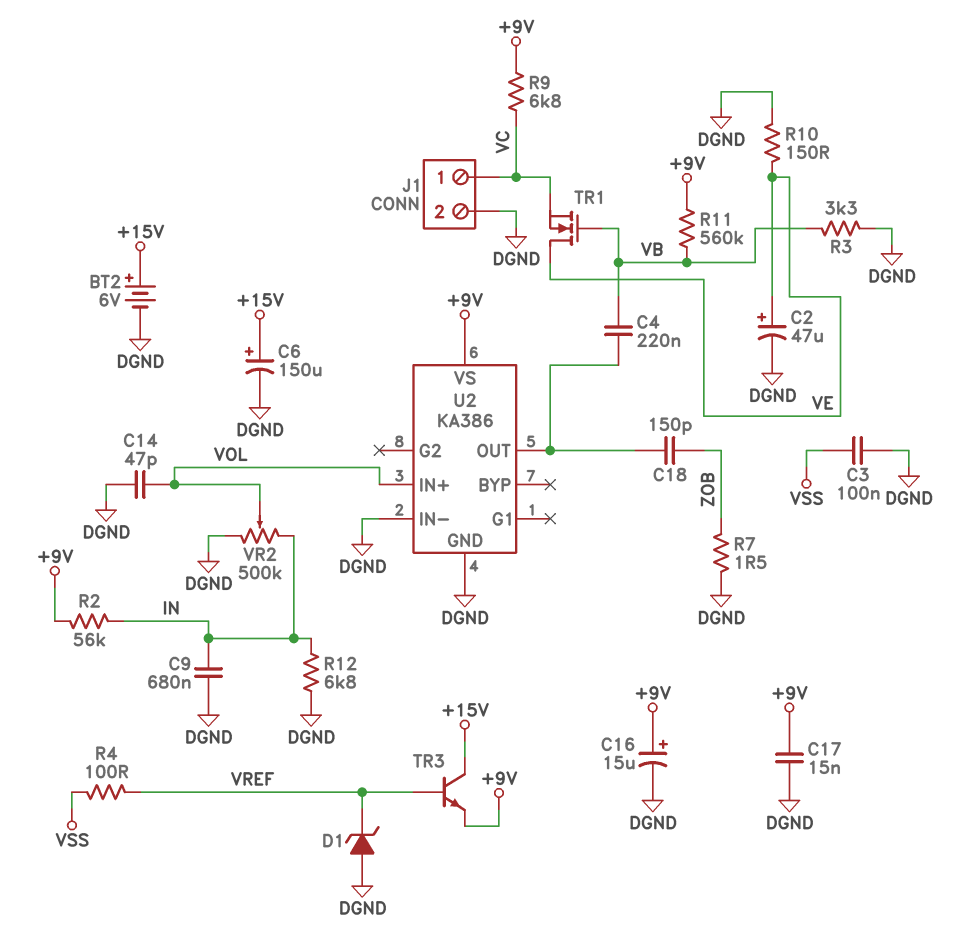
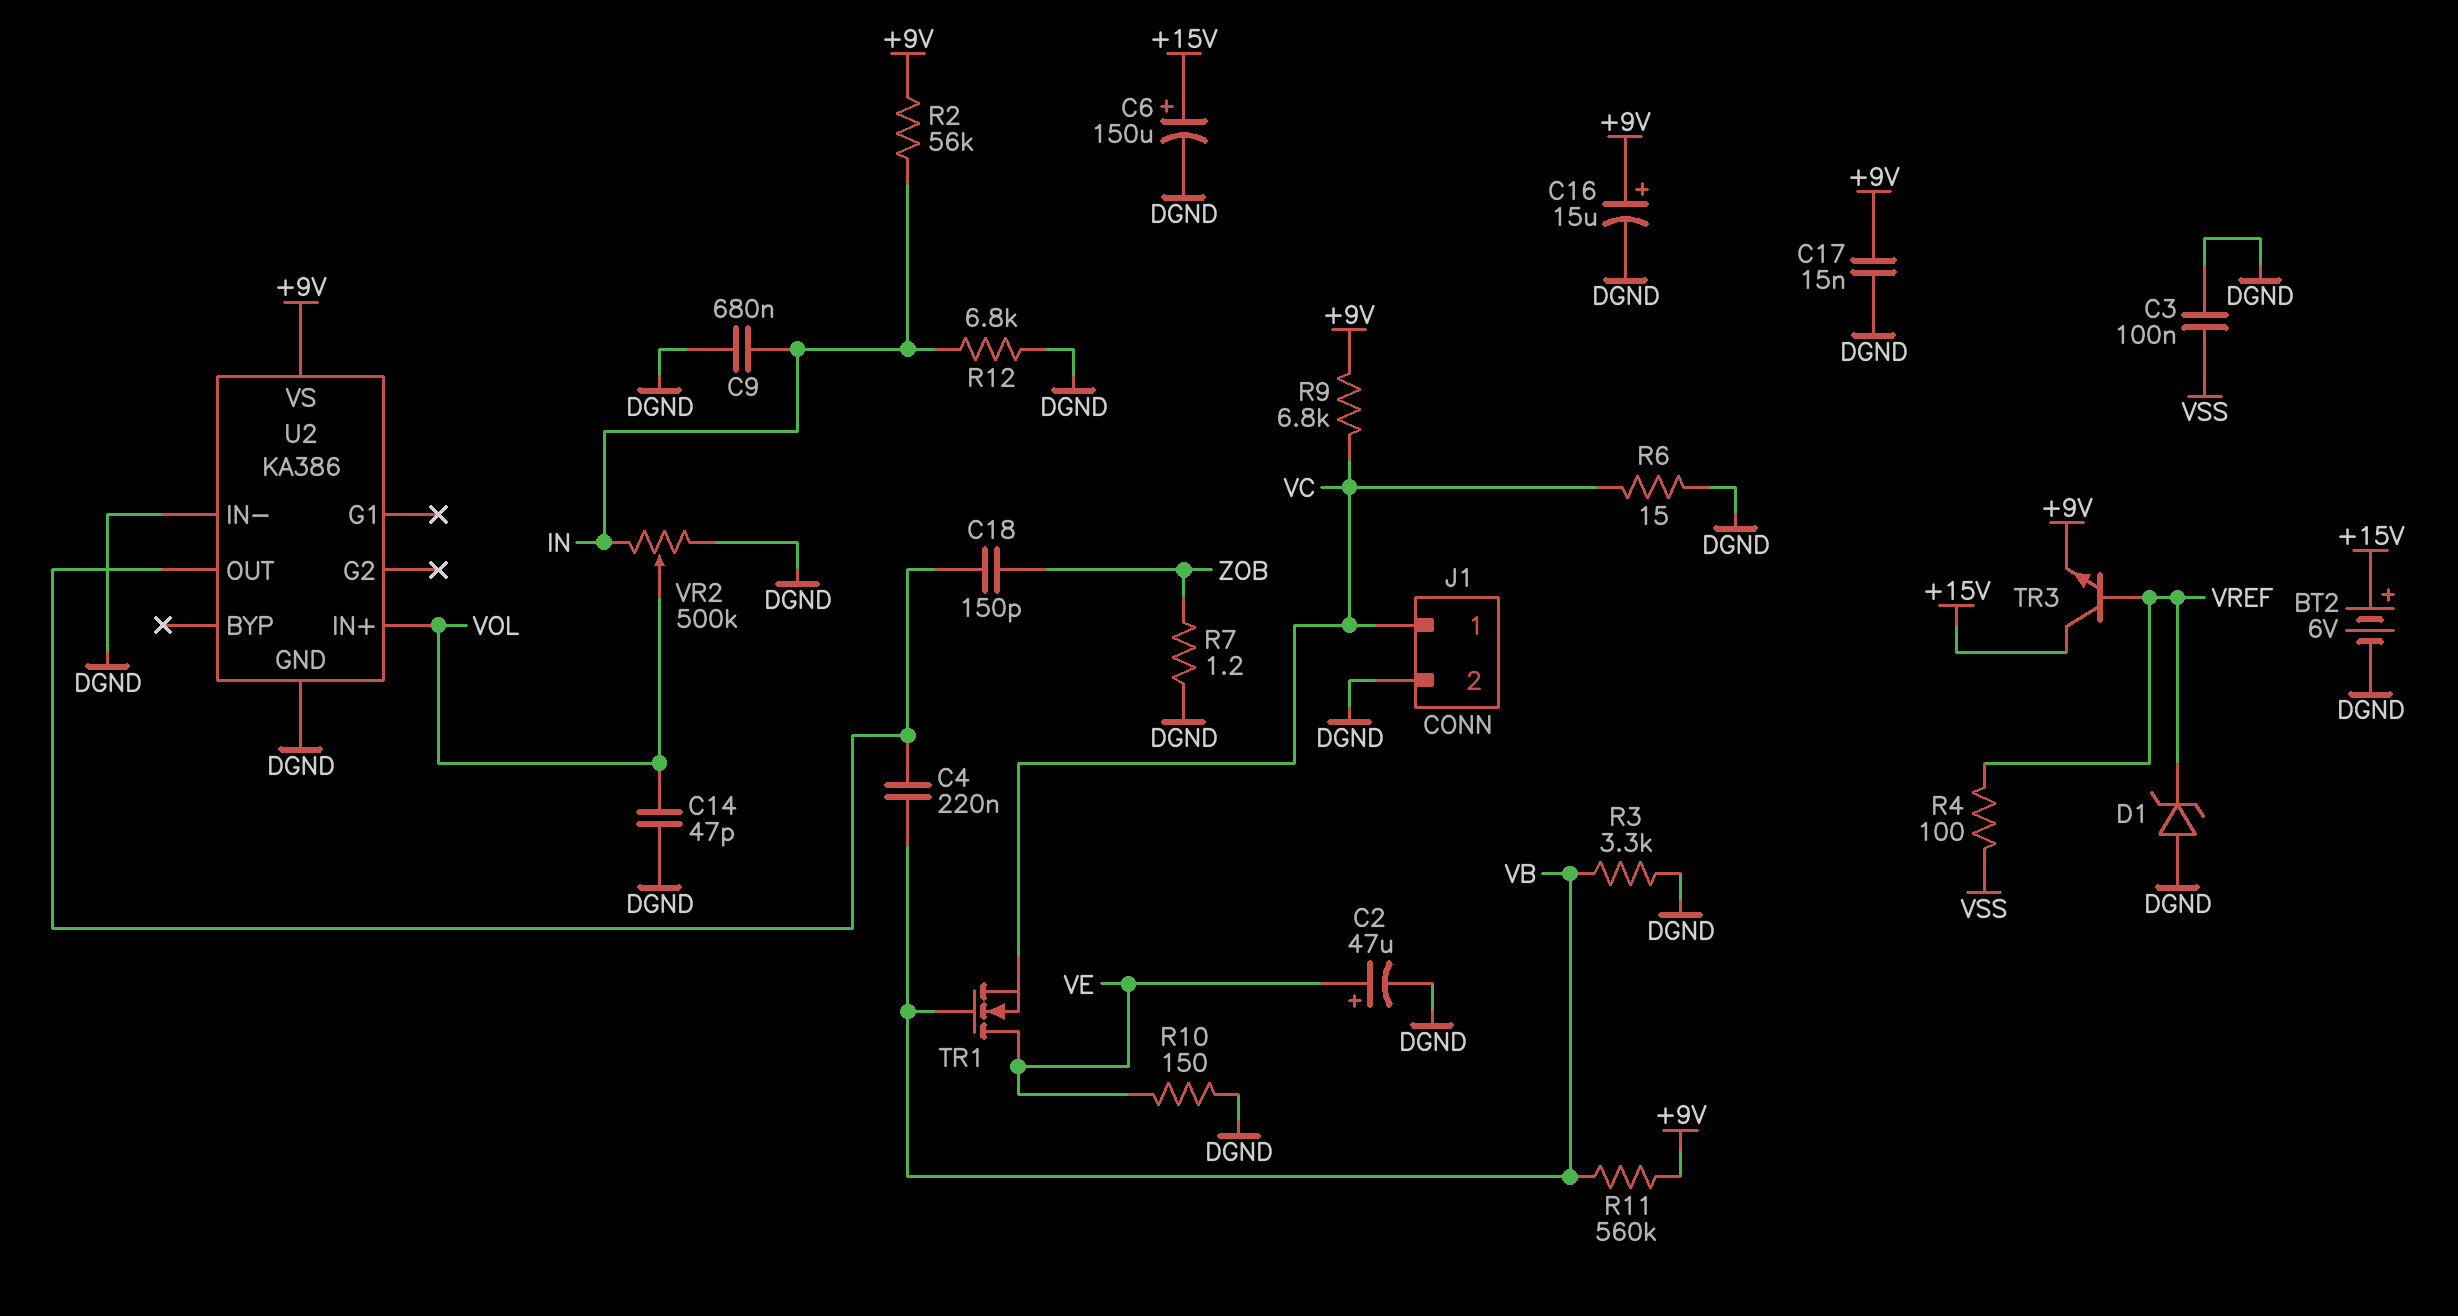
R6: none -> 15 (DGND, VC)
R7: 1.5 (DGND, ZOB) -> 1.2 (DGND, ZOB)

